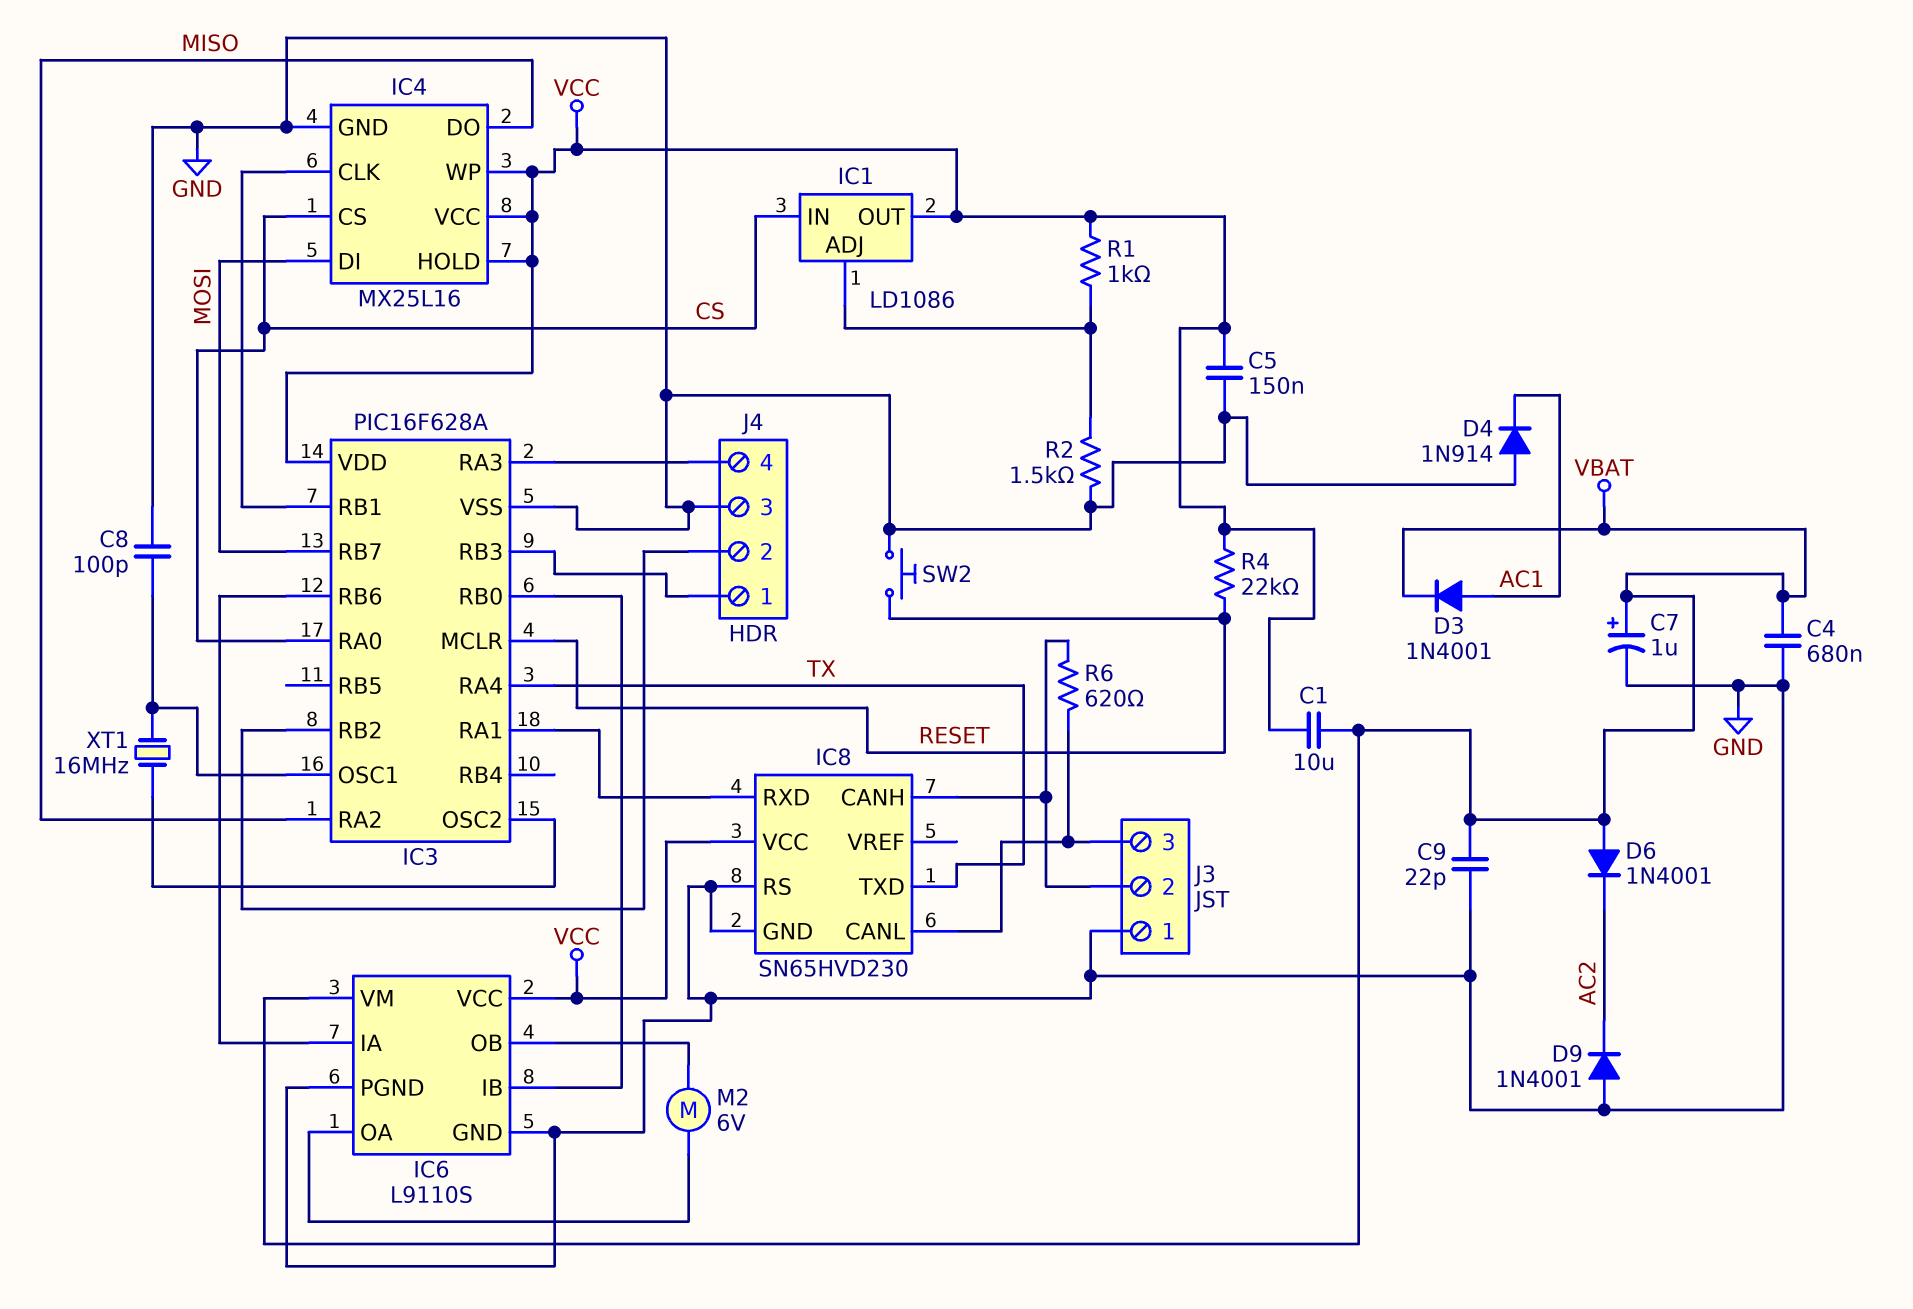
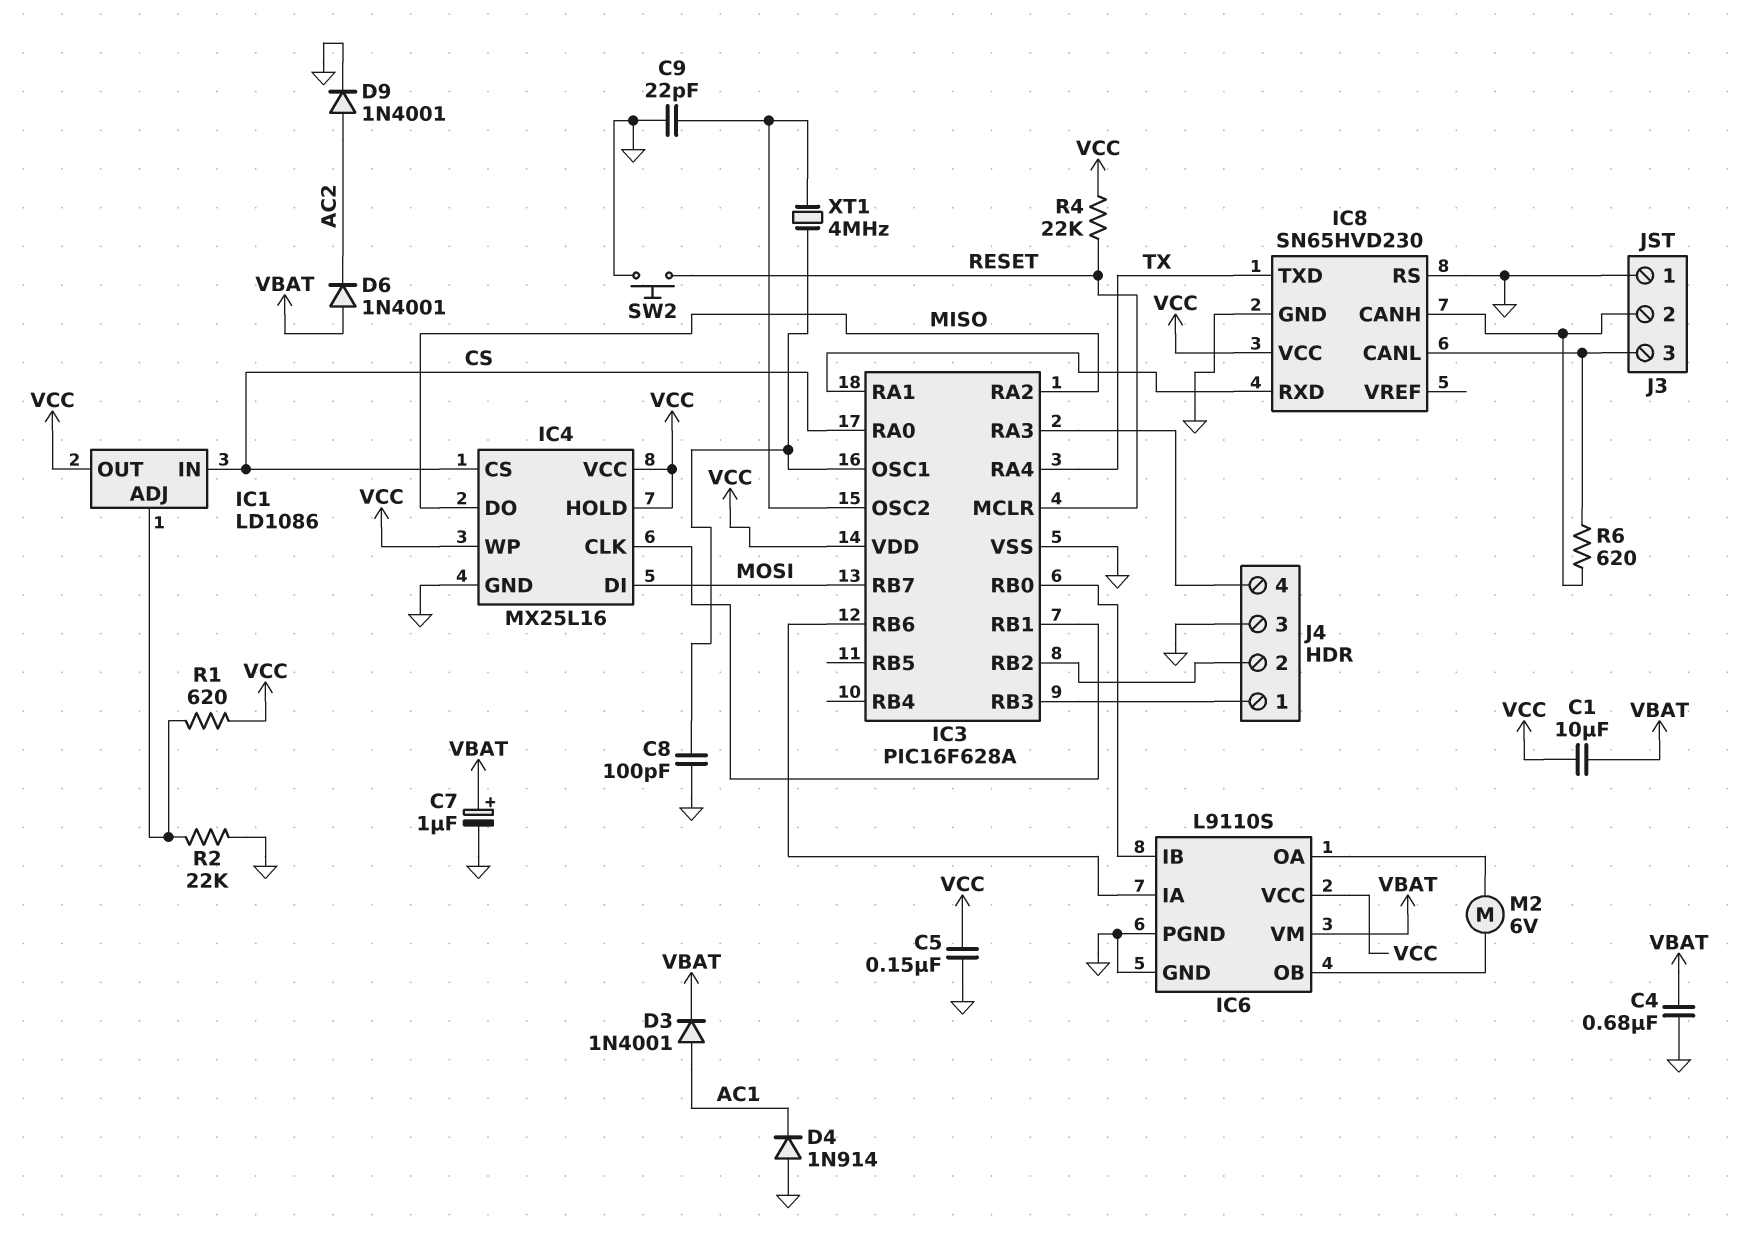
C9: 22pF (GND, VBAT) -> 22pF (GND, IC3/OSC2)
D9: diode 1N4001 (A GND, K AC2) -> diode 1N4001 (A AC2, K GND)
R1: 1k (IC1/ADJ, VCC) -> 620 (IC1/ADJ, VCC)
R2: 1.5k (GND, IC1/ADJ) -> 22k (GND, IC1/ADJ)
XT1: 16MHz (IC3/OSC1, IC3/OSC2) -> 4MHz (IC3/OSC1, IC3/OSC2)

